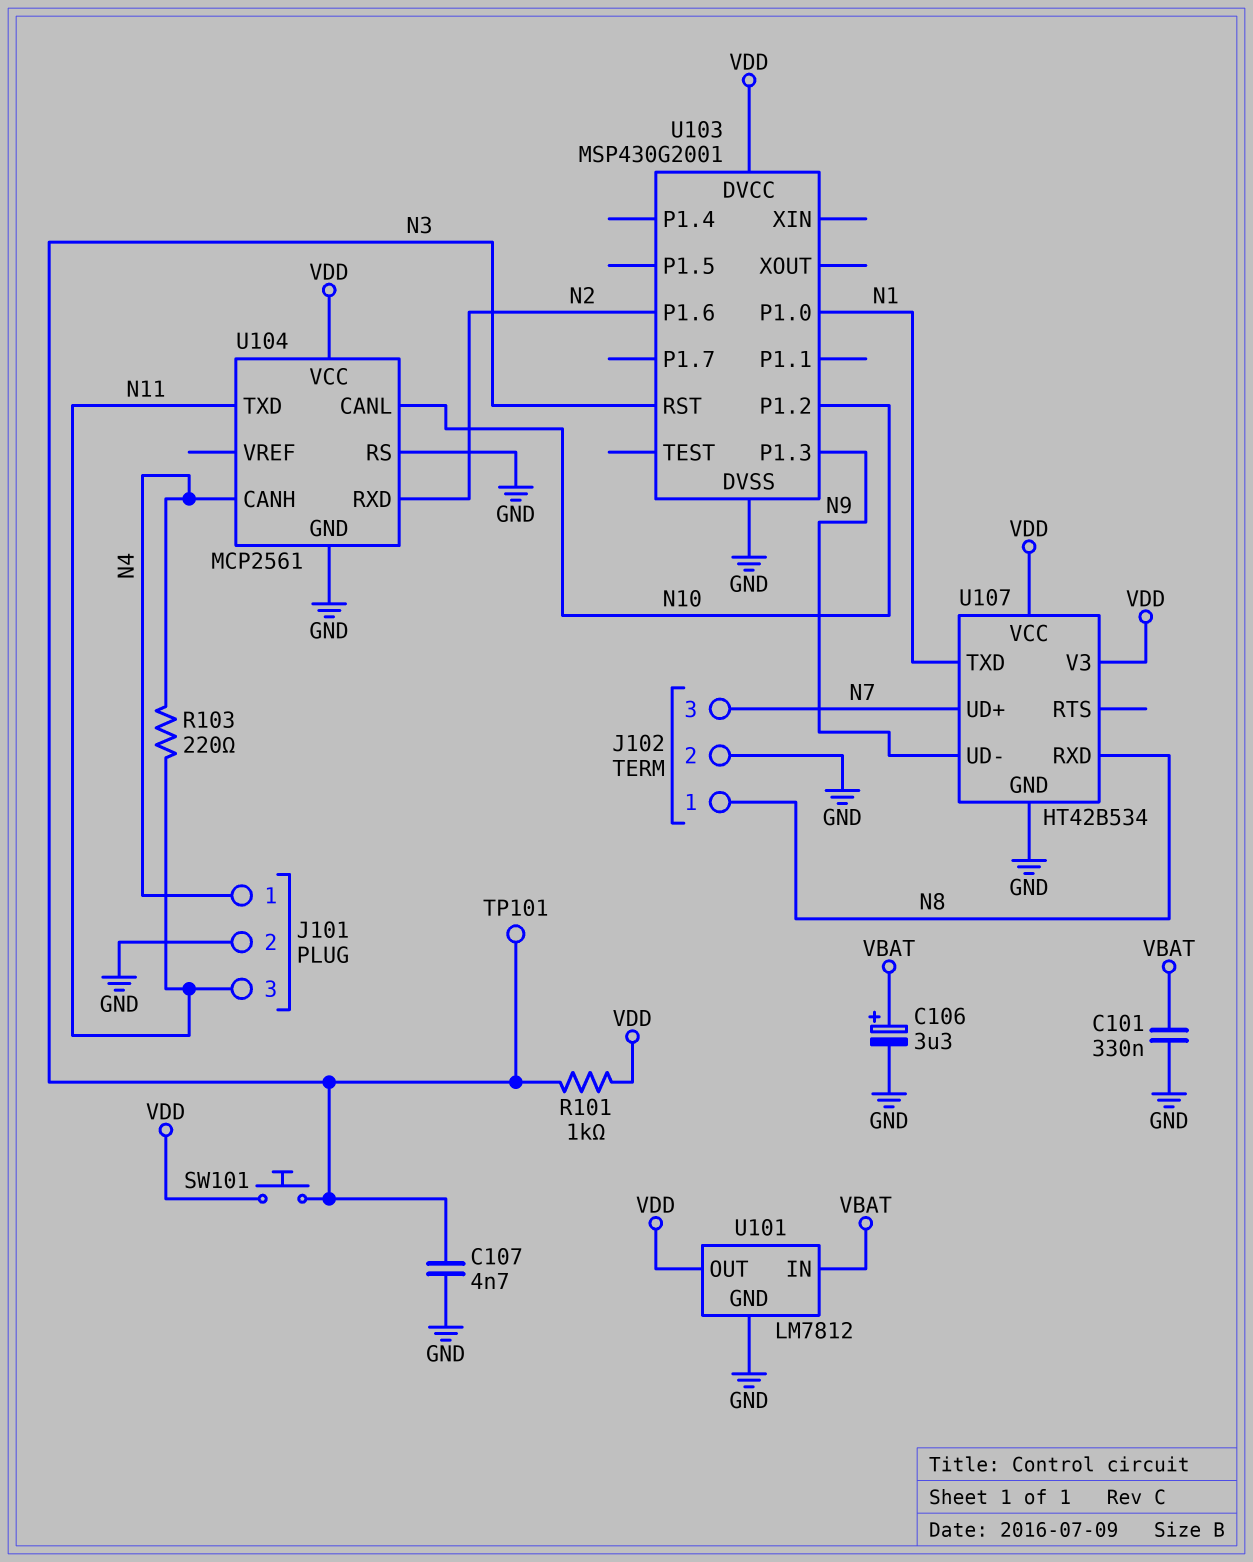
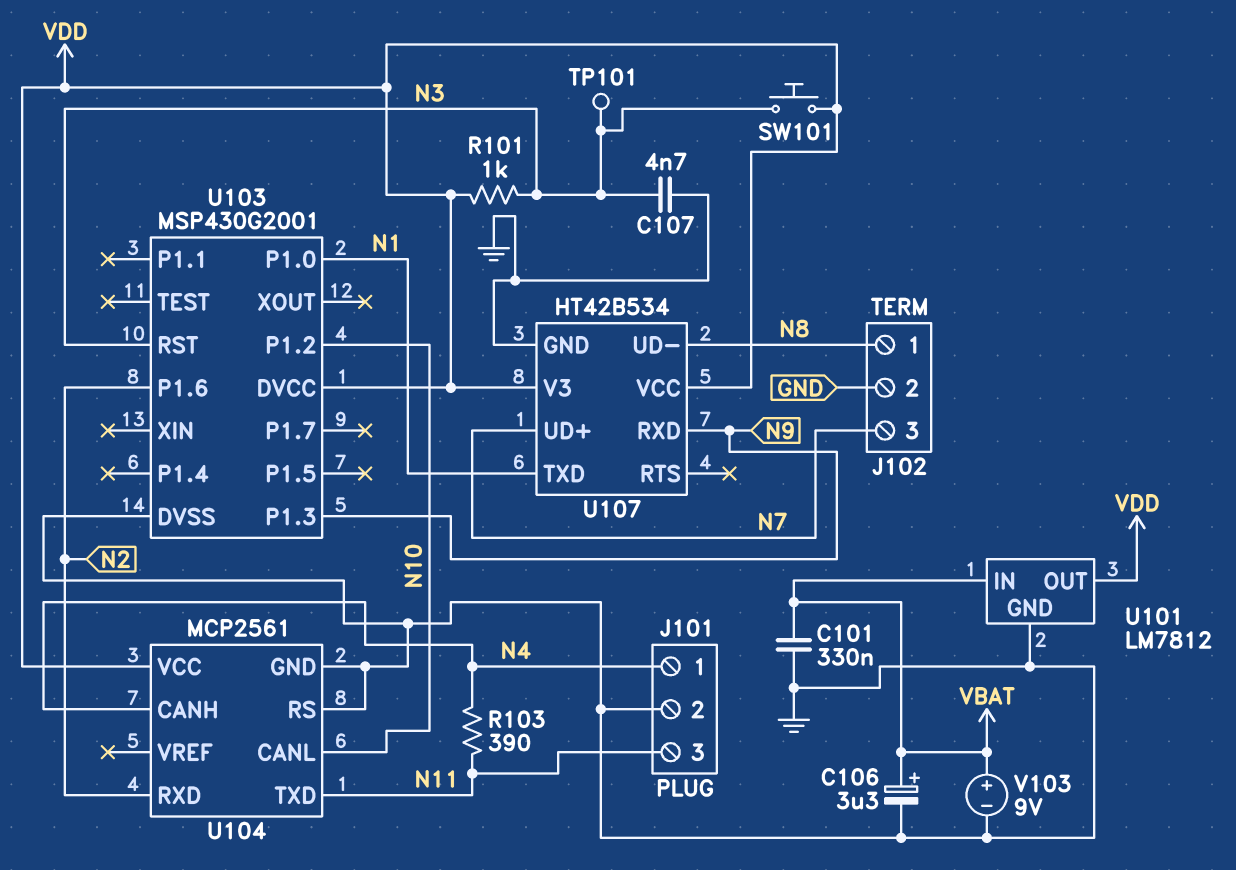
R103: 220 (N4, N11) -> 390 (N4, N11)
U107 pin RXD: N8 -> N9
U107 pin UD-: N9 -> N8
V103: none -> 9V (plus VBAT, minus GND)

